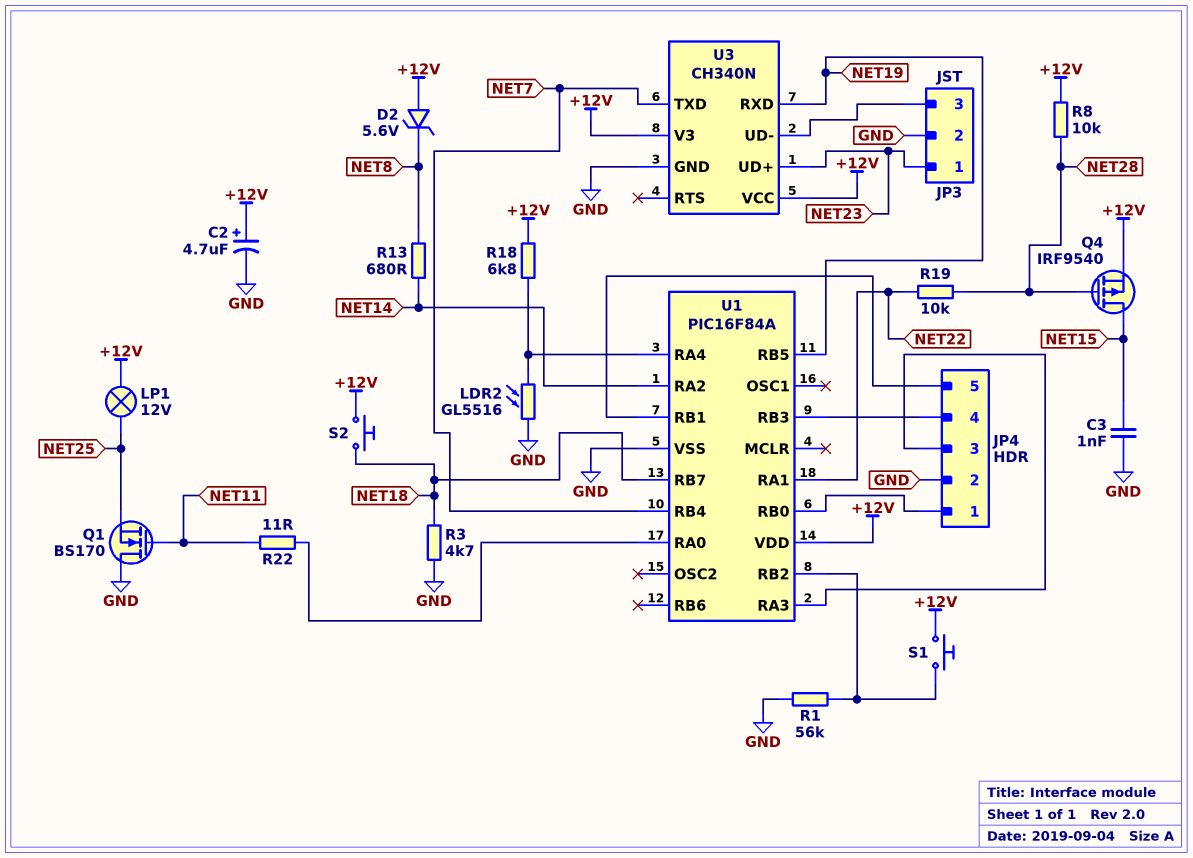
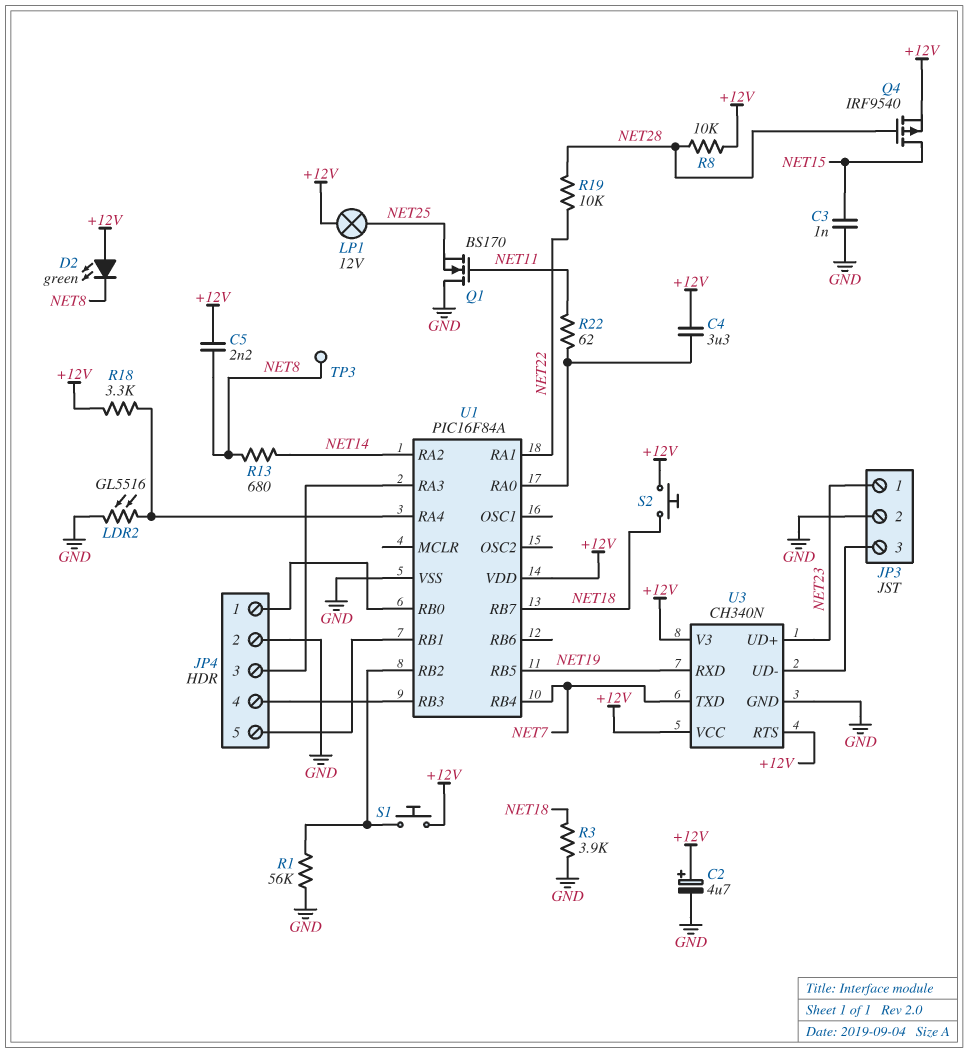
C4: none -> 3.3uF (+12V, U1/RA0)
C5: none -> 2.2nF (+12V, NET8)
D2: zener 5.6V (A +12V, K NET8) -> LED green (A +12V, K NET8)
R3: 4.7k (GND, NET18) -> 3.9k (GND, NET18)
R18: 6.8k (+12V, U1/RA4) -> 3.3k (+12V, U1/RA4)
R22: 11 (NET11, U1/RA0) -> 62 (NET11, U1/RA0)
TP3: none -> test point (NET8)
U3 pin RTS: none -> +12V

